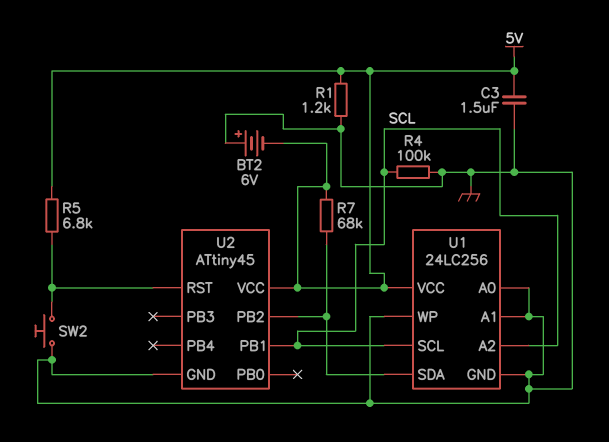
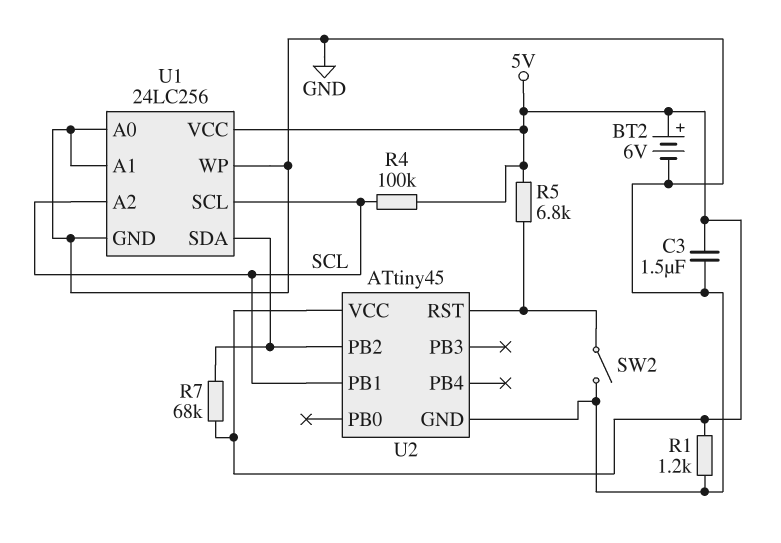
BT2: 6V (plus GND, minus 5V) -> 6V (plus 5V, minus GND)
R4: 100k (GND, SCL) -> 100k (5V, SCL)
SW2: button (GND, U2/RST) -> switch (GND, U2/RST)

